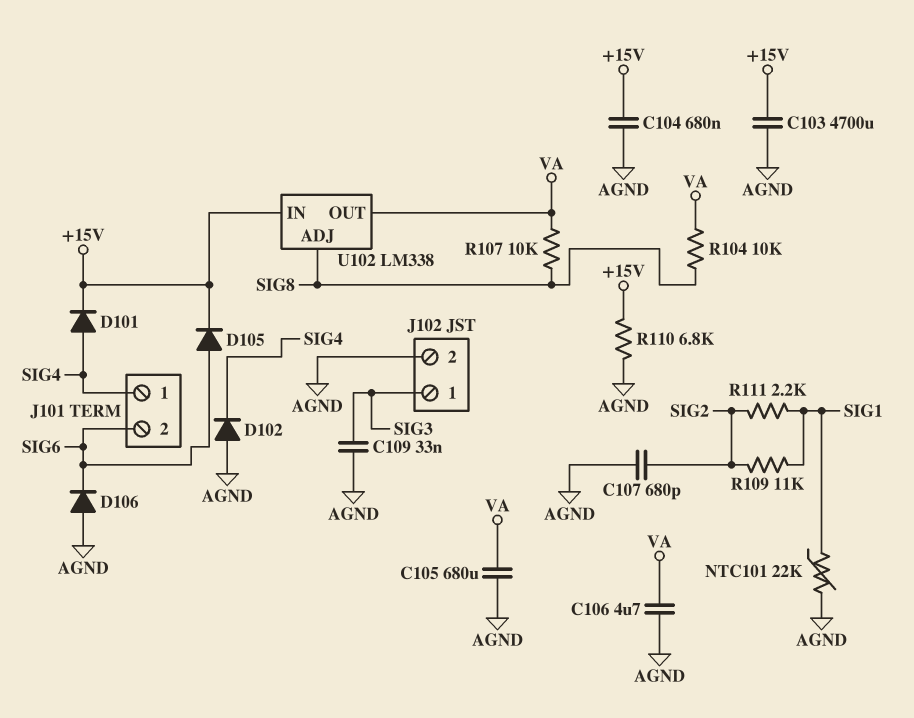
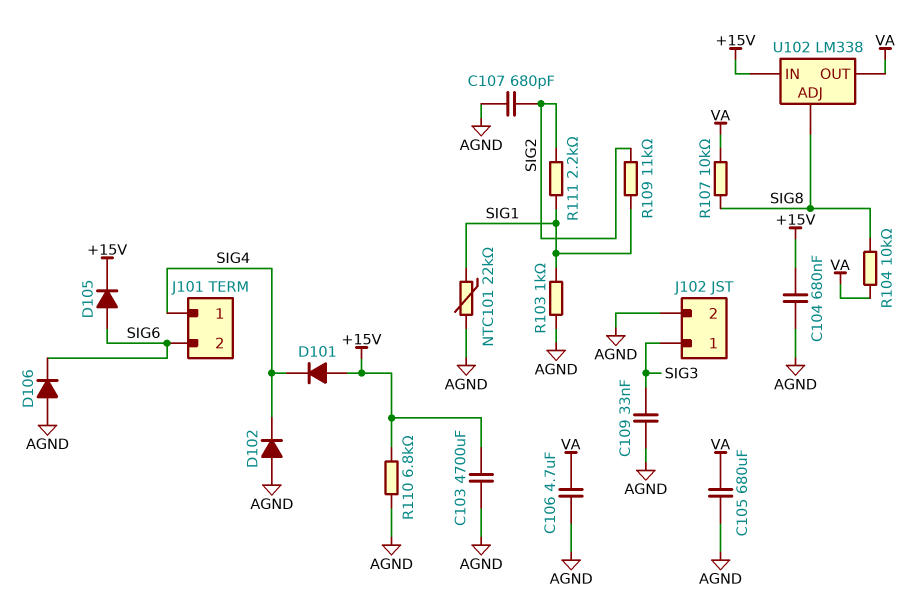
D101: diode (A SIG4, K +15V) -> diode (A +15V, K SIG4)
R103: none -> 1k (AGND, SIG1)

